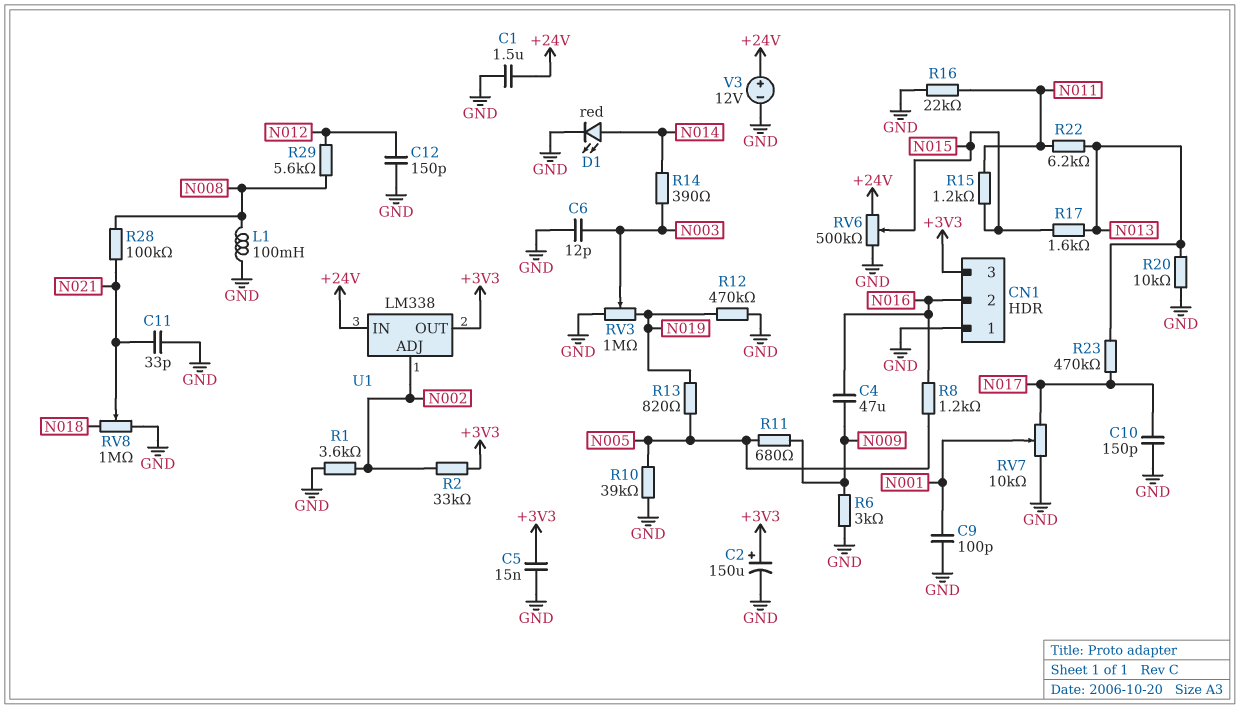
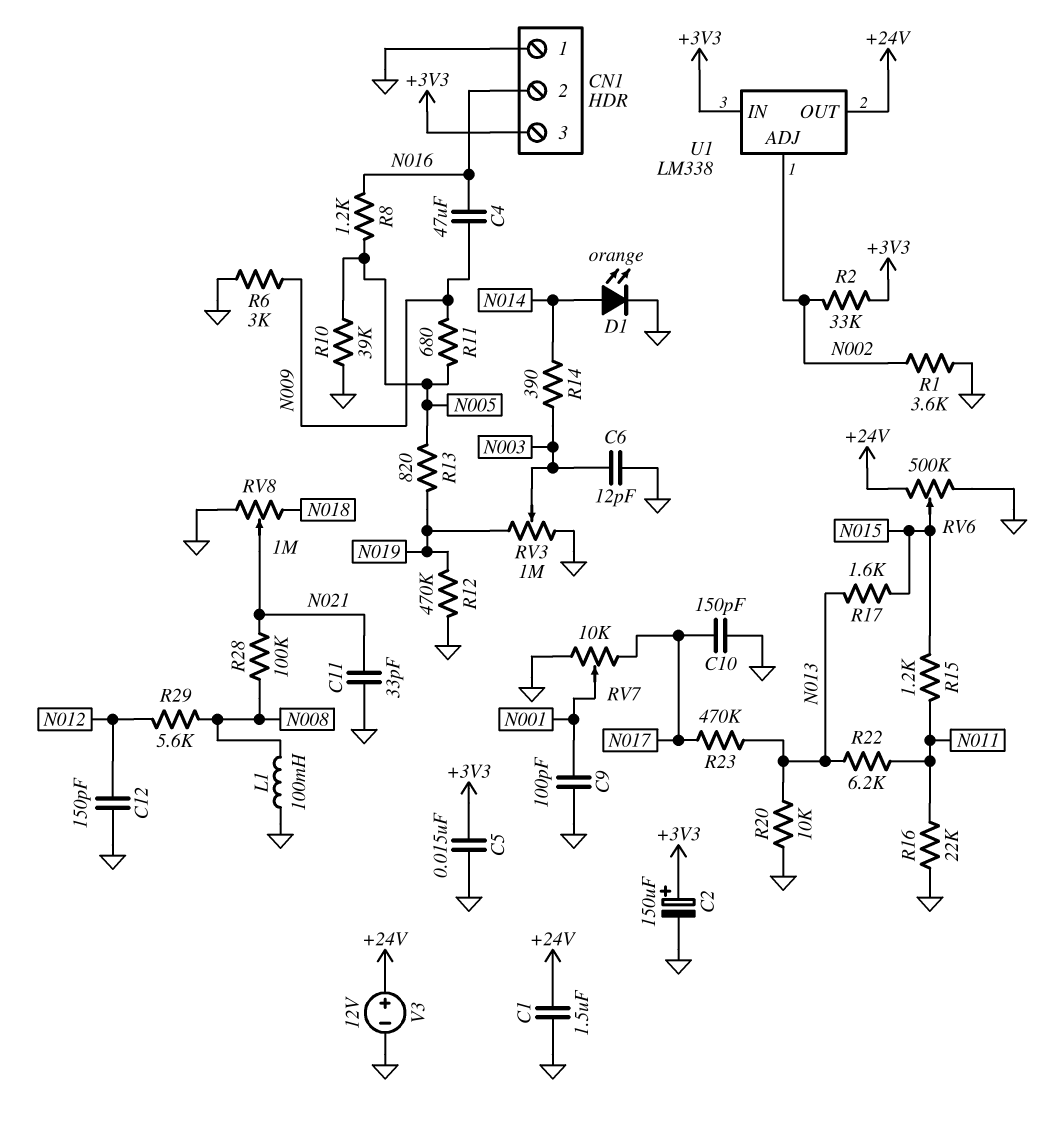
D1: LED red (A N014, K GND) -> LED orange (A N014, K GND)
U1 pin IN: +24V -> +3V3
U1 pin OUT: +3V3 -> +24V

